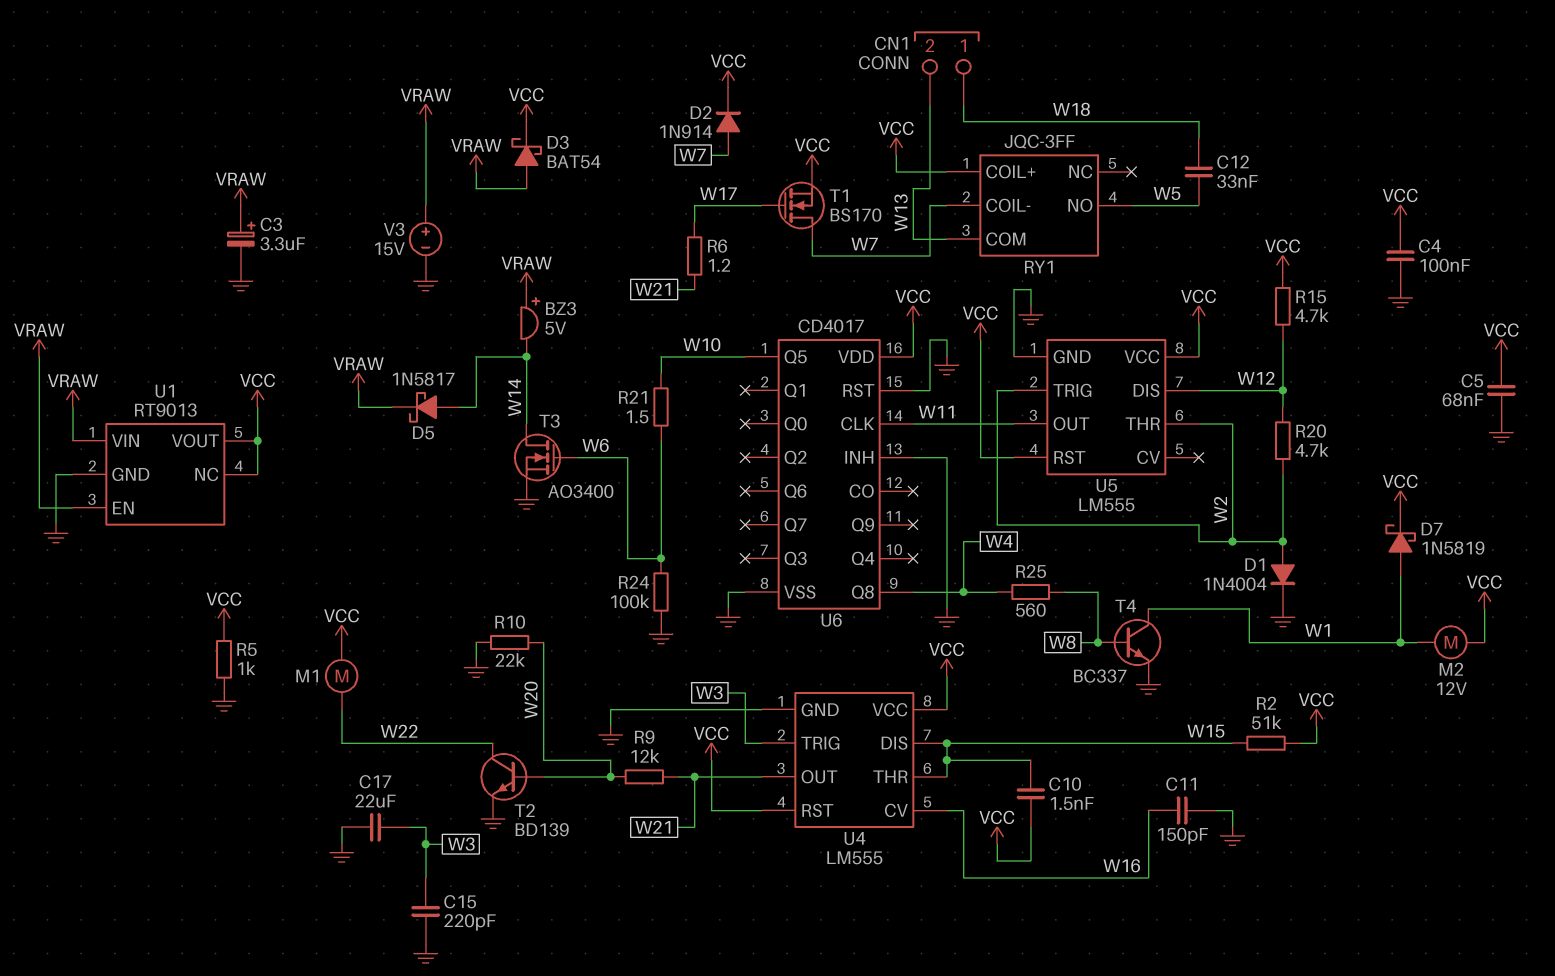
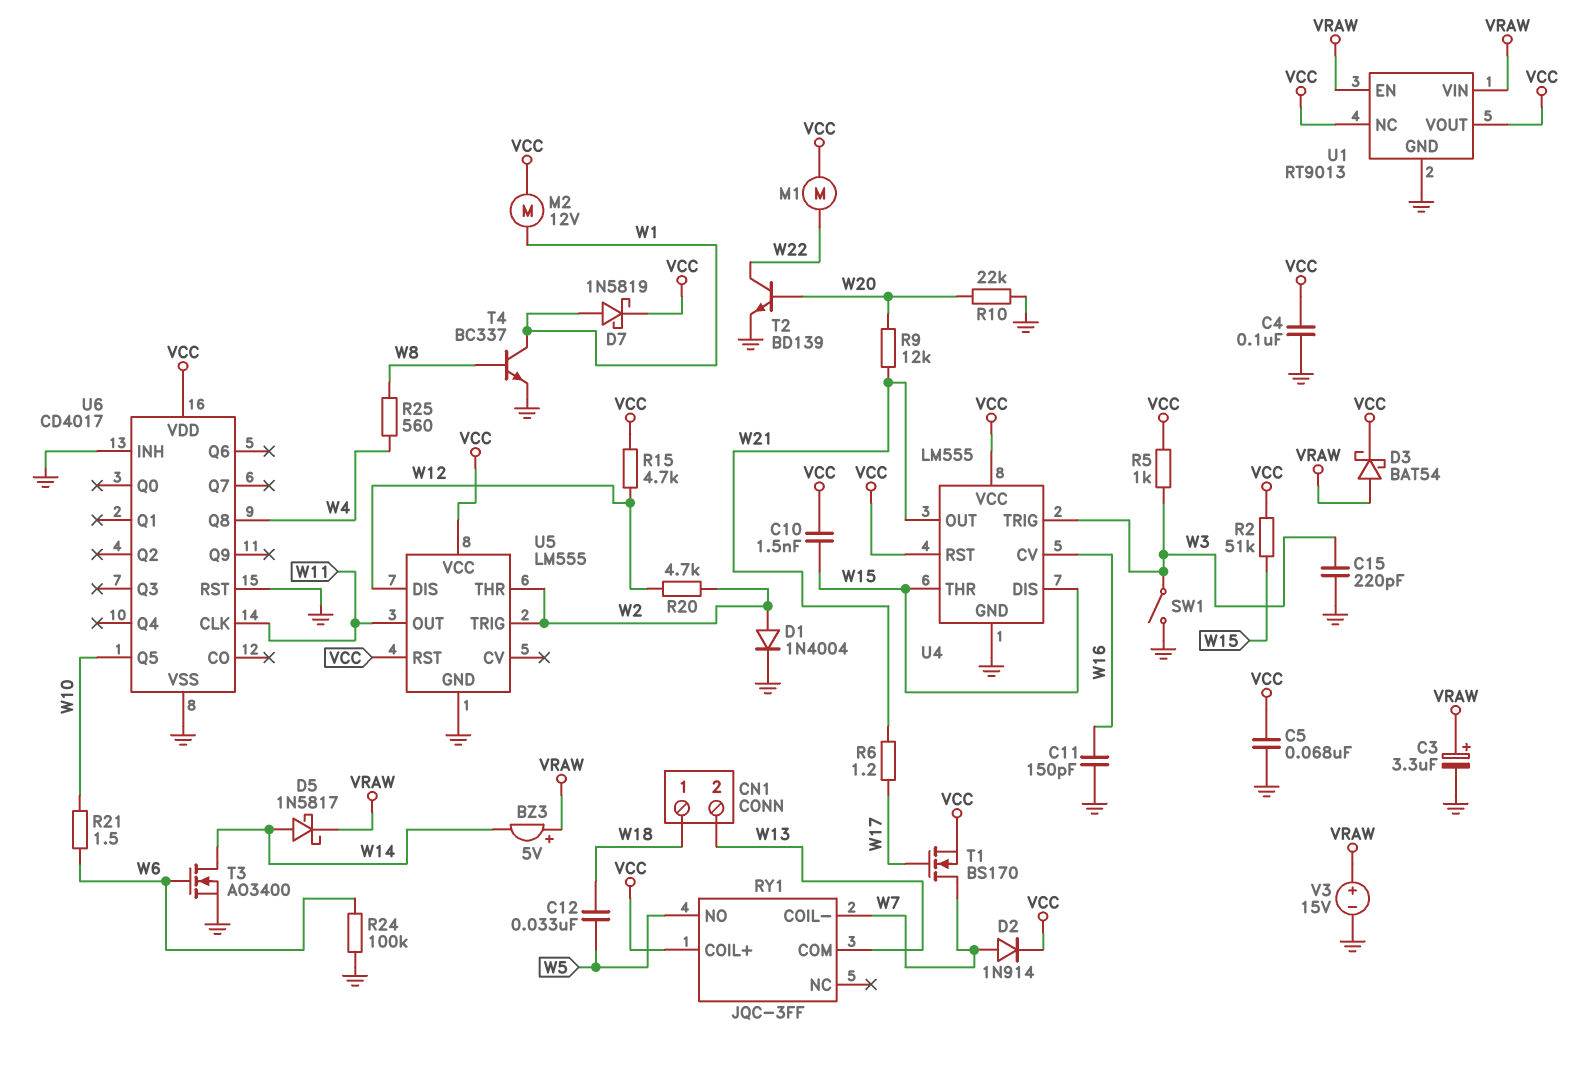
C17: 22uF (GND, W3) -> none
R5: 1k (GND, VCC) -> 1k (VCC, W3)
SW1: none -> switch (GND, W3)

